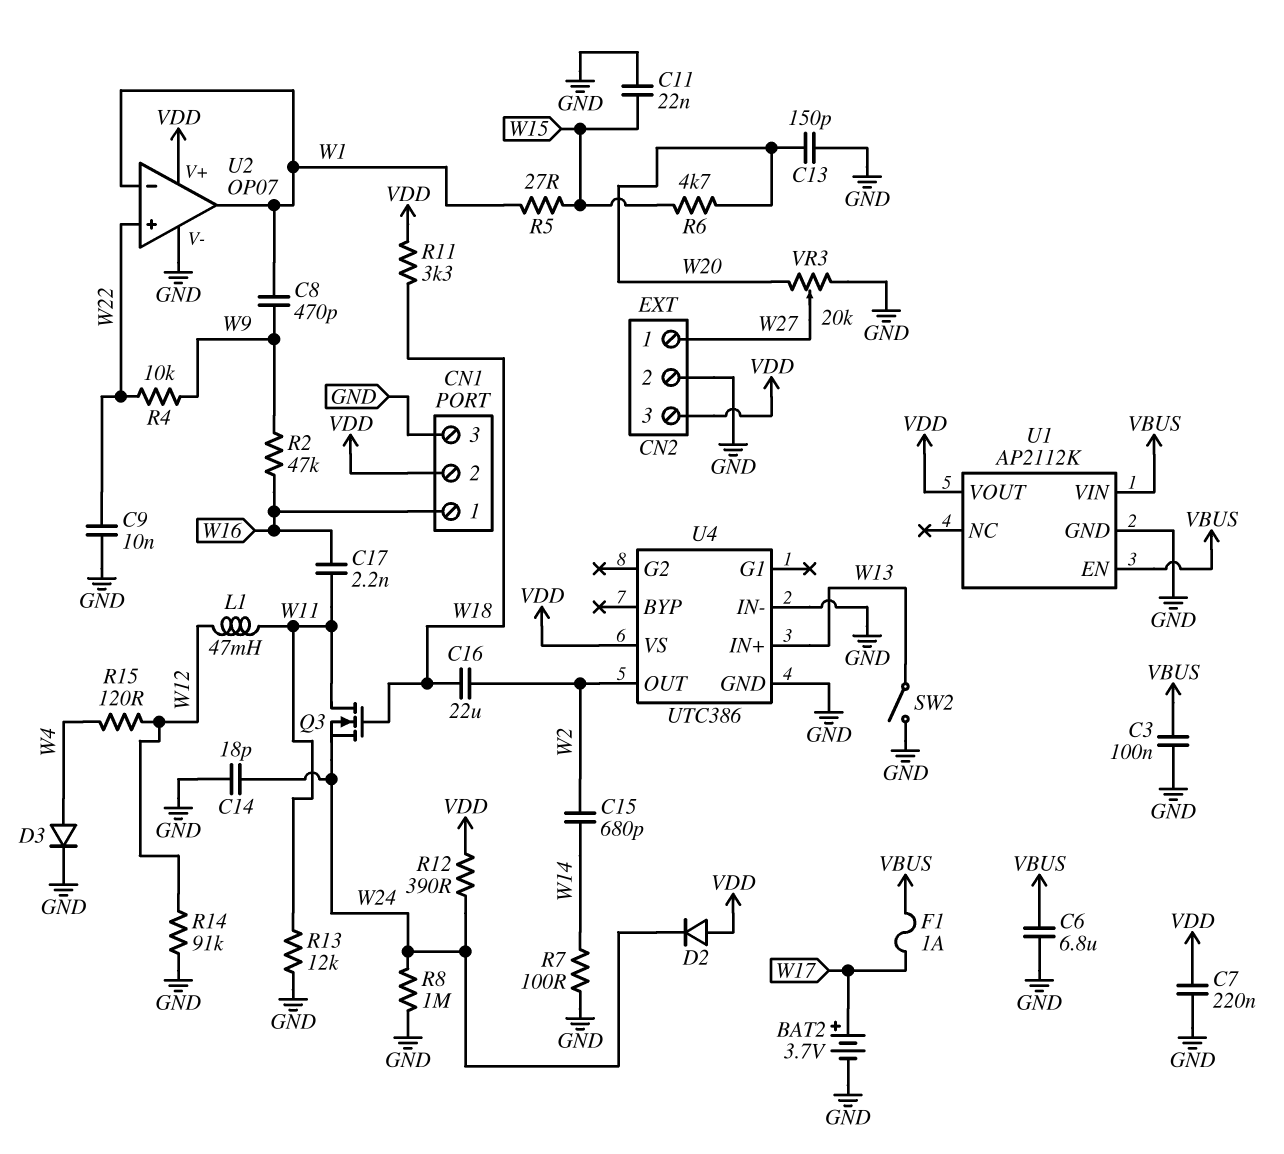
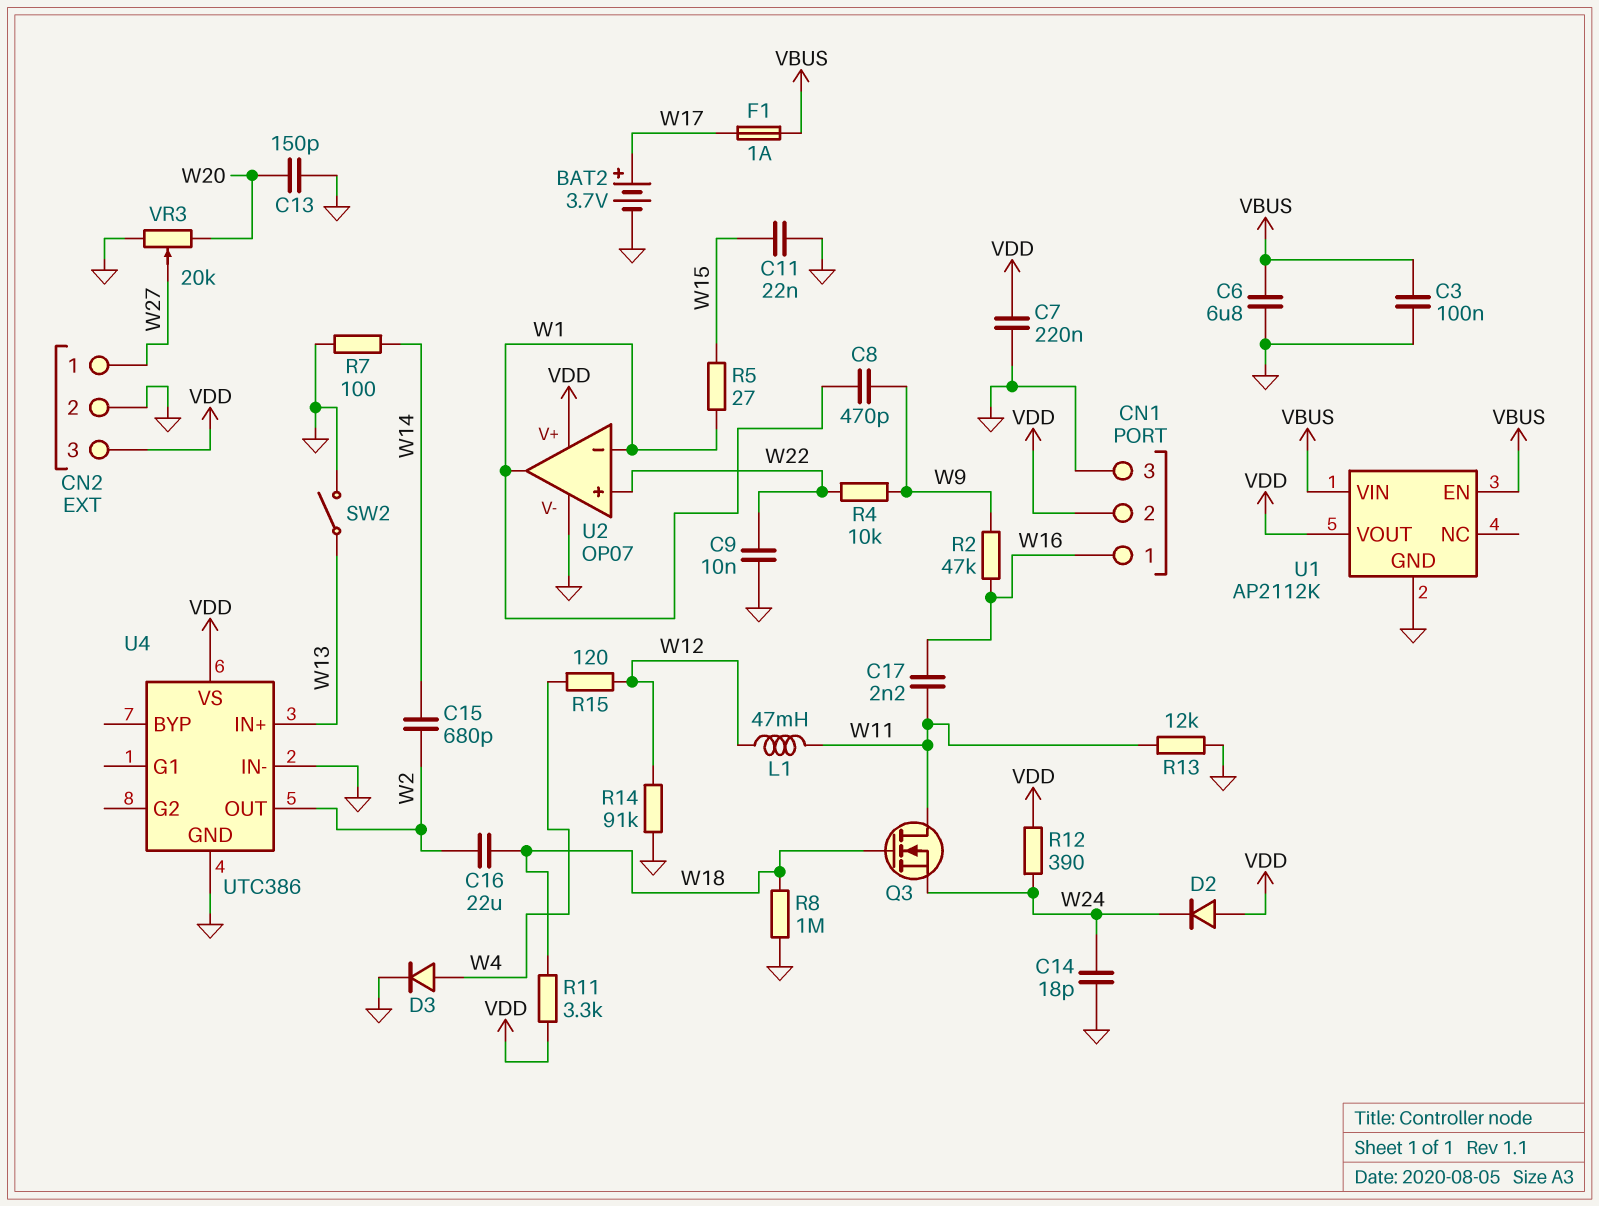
R6: 4.7k (W15, W20) -> none
R8: 1M (GND, W24) -> 1M (GND, W18)

